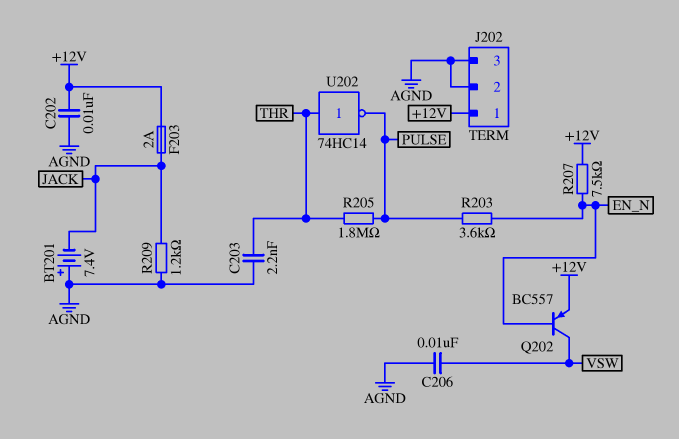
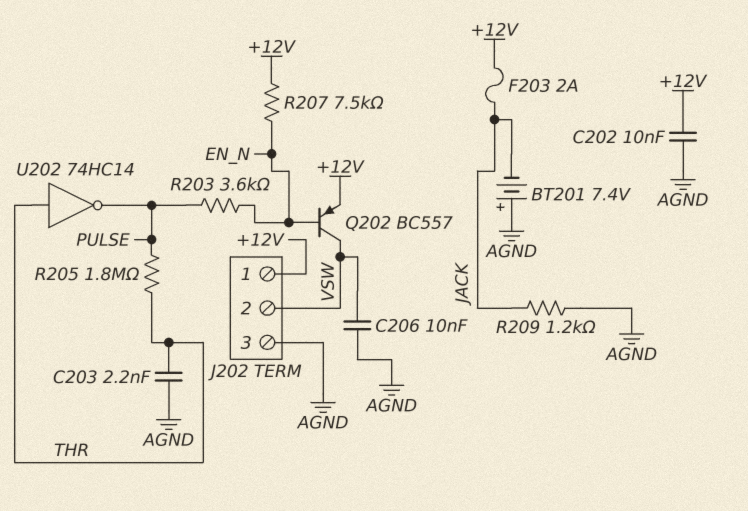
J202 pin 2: AGND -> VSW

